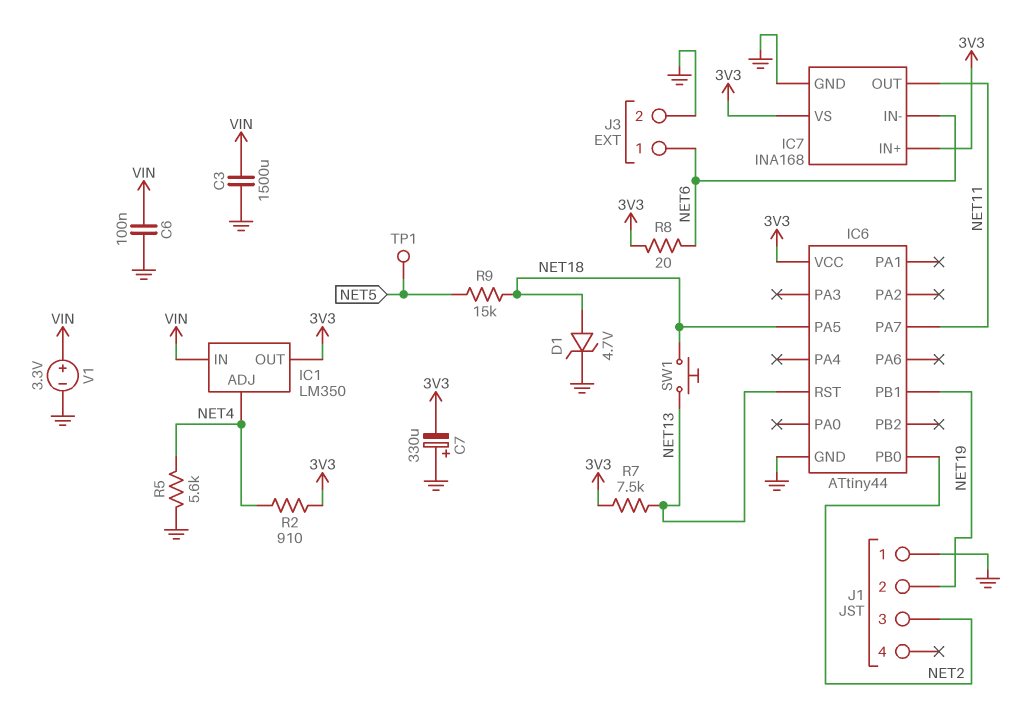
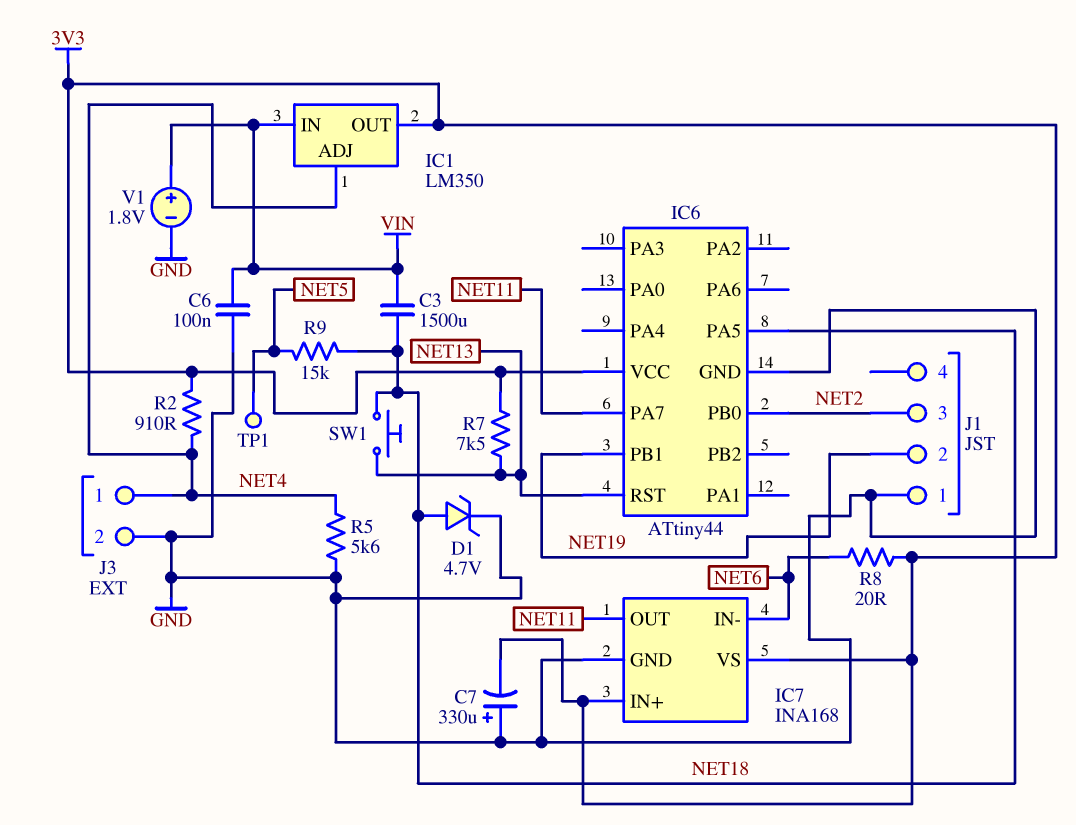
C3: 1500uF (GND, VIN) -> 1500uF (NET18, VIN)
J3 pin 1: NET6 -> NET4
V1: 3.3V (plus VIN, minus GND) -> 1.8V (plus VIN, minus GND)

